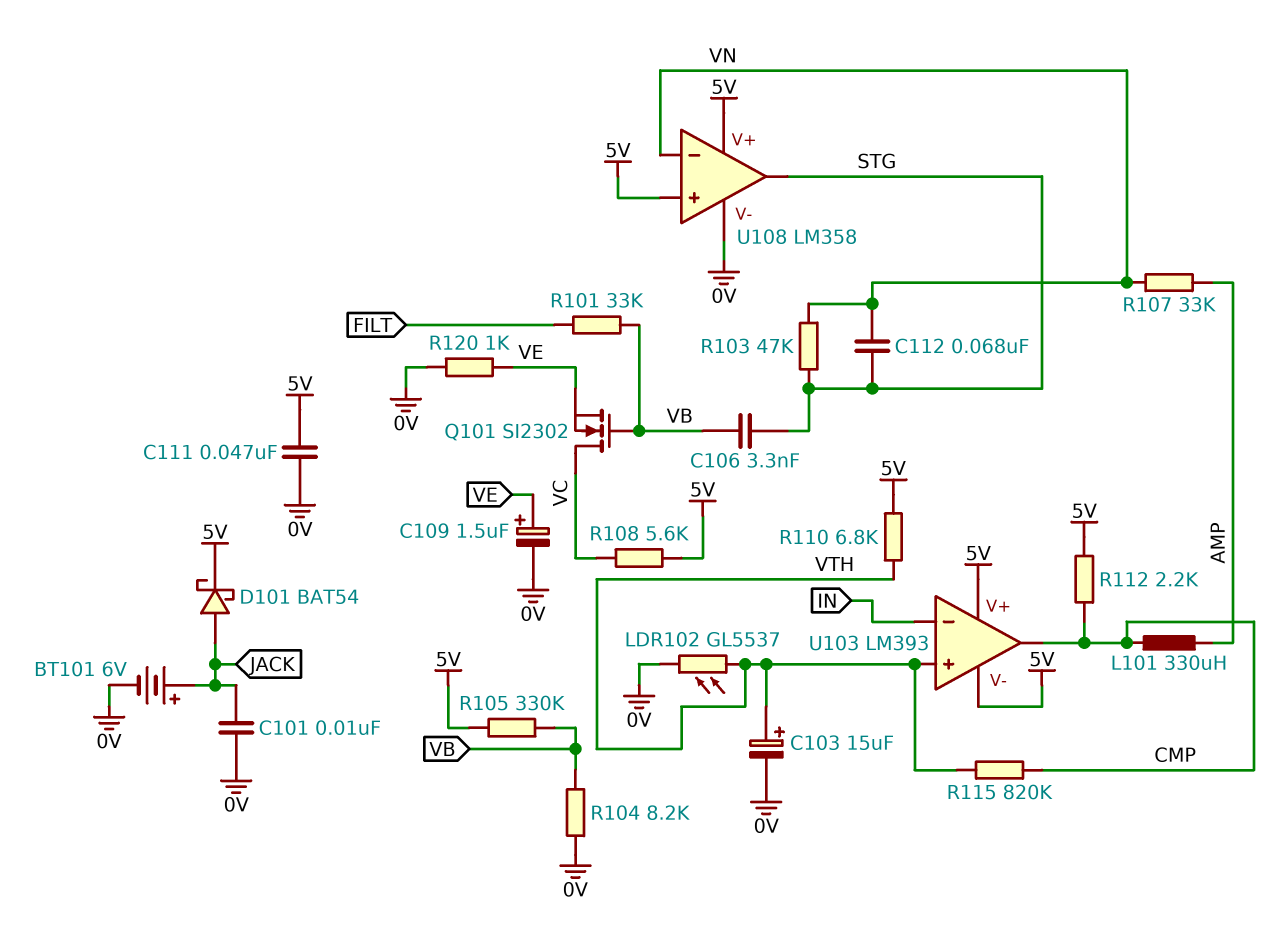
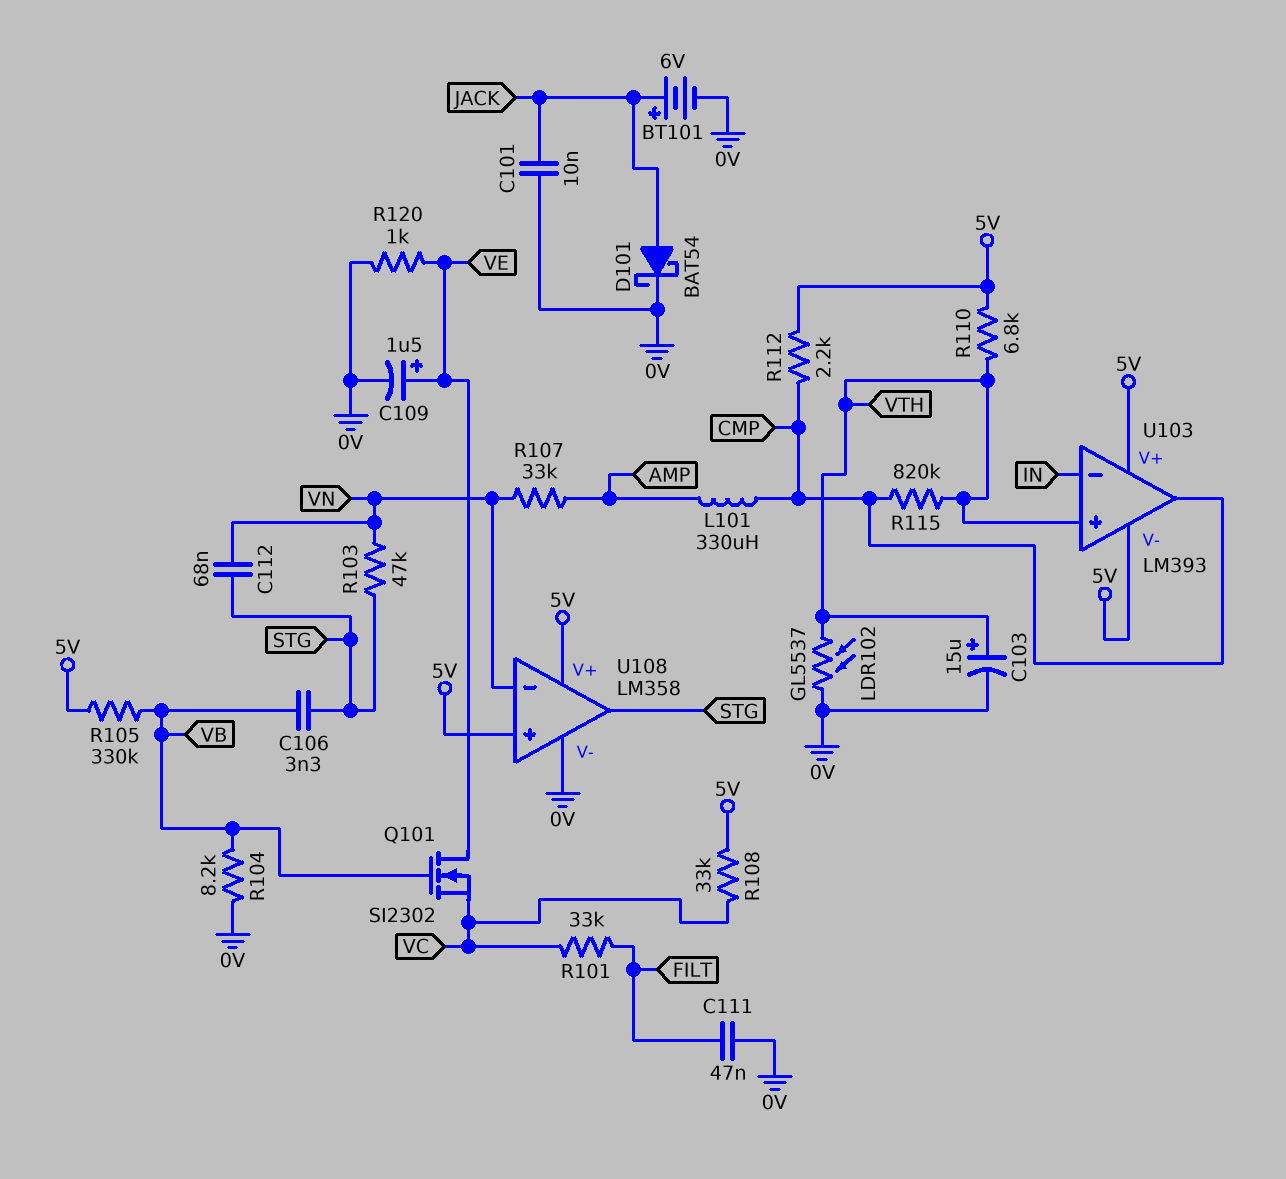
C111: 47nF (0V, 5V) -> 47nF (0V, FILT)
D101: schottky BAT54 (A JACK, K 5V) -> schottky BAT54 (A JACK, K 0V)
Q101: NMOS SI2302 (G VB, D VC, S VE) -> NMOS SI2302 (G VB, D VE, S VC)
R101: 33k (FILT, VB) -> 33k (FILT, VC)
R108: 5.6k (5V, VC) -> 33k (5V, VC)

